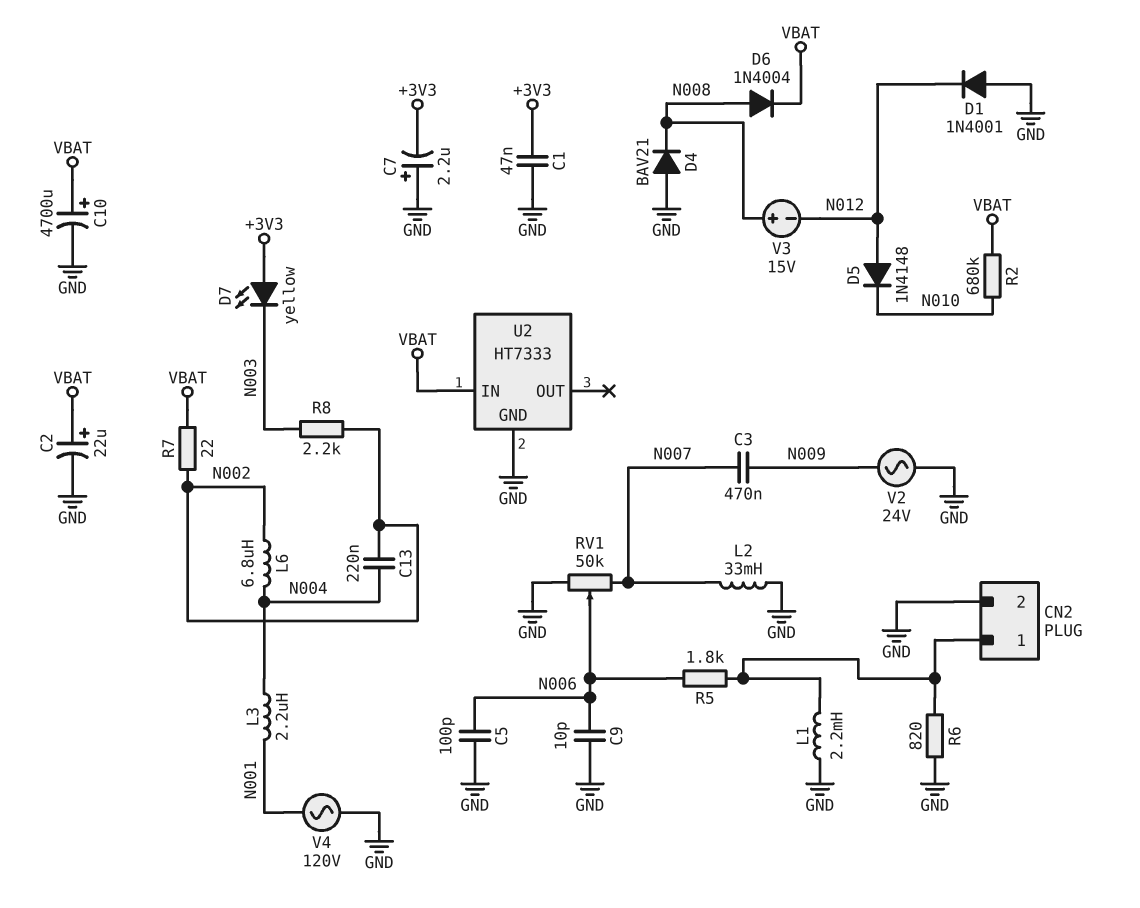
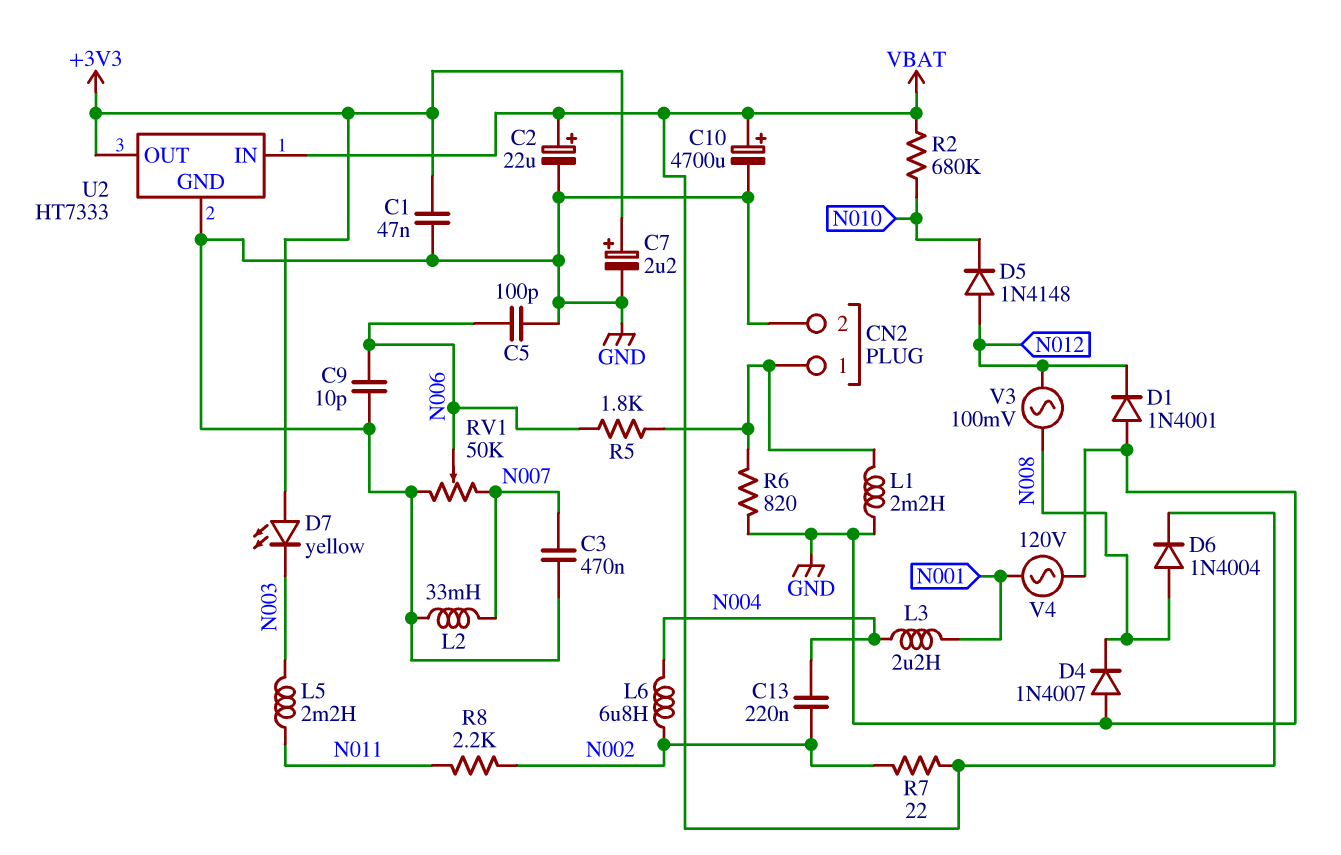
C3: 470nF (N007, N009) -> 470nF (GND, N007)
C7: 2.2uF (plus GND, minus +3V3) -> 2.2uF (plus +3V3, minus GND)
D4: diode BAV21 (A GND, K N008) -> diode 1N4007 (A GND, K N008)
L5: none -> 2.2mH (N003, N011)
R8: 2.2k (N002, N003) -> 2.2k (N002, N011)
U2 pin OUT: none -> +3V3
V2: AC 24V (GND, N009) -> none
V3: 15V (plus N008, minus N012) -> AC 100mV (N008, N012)

